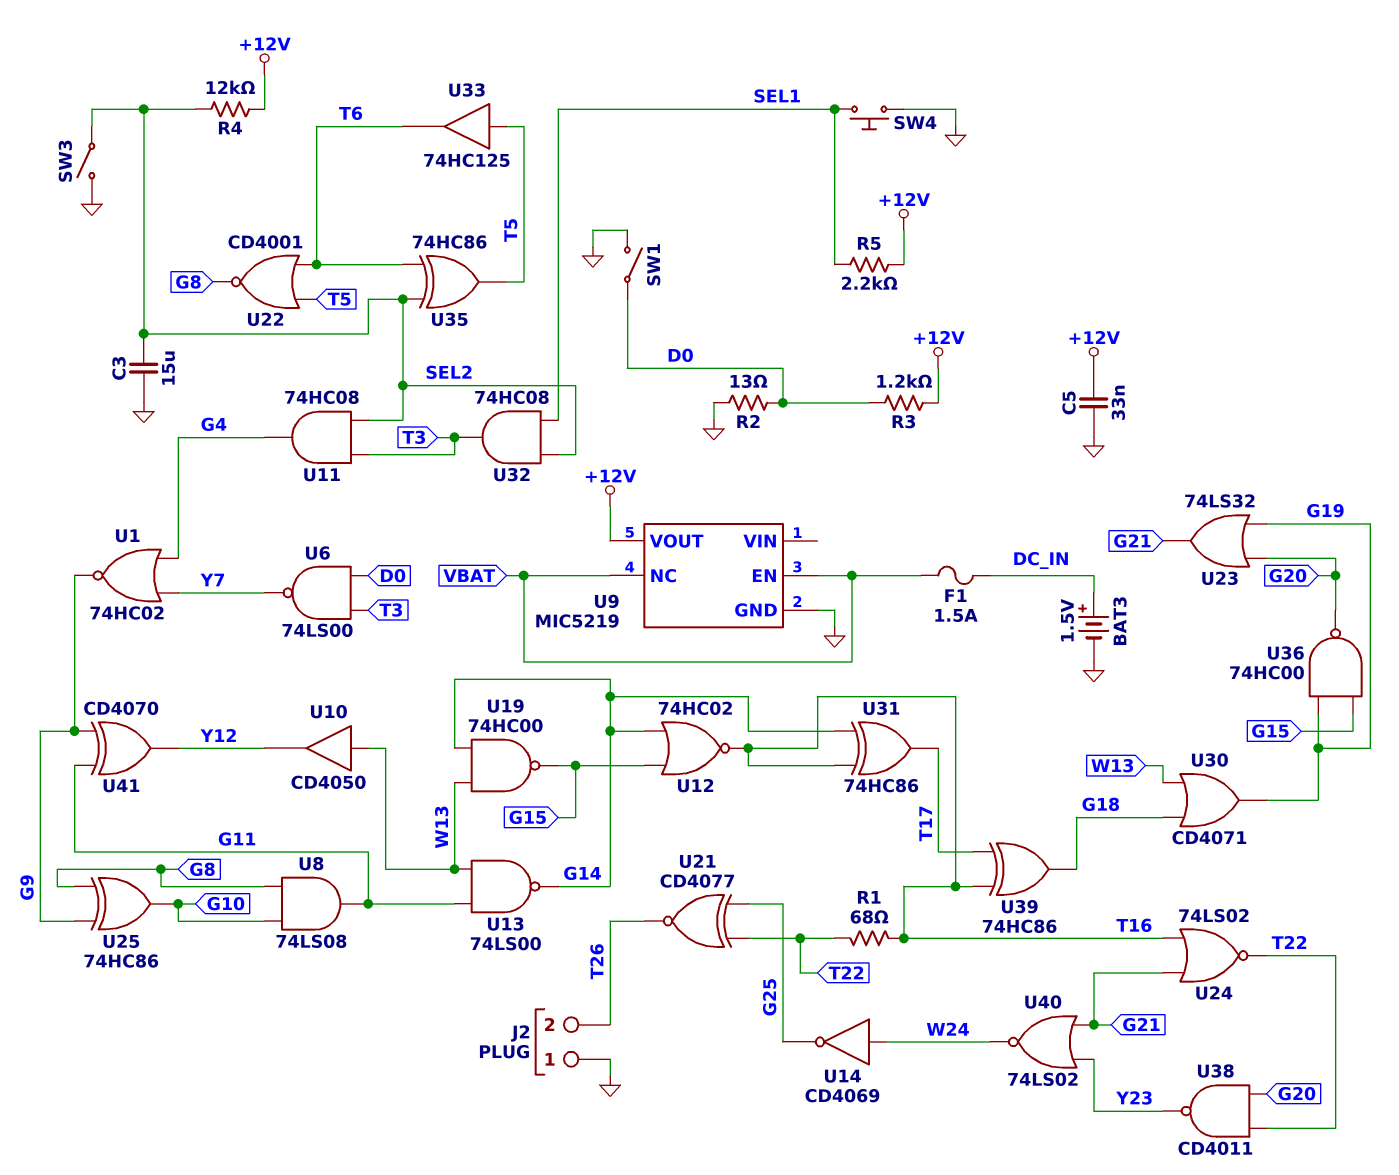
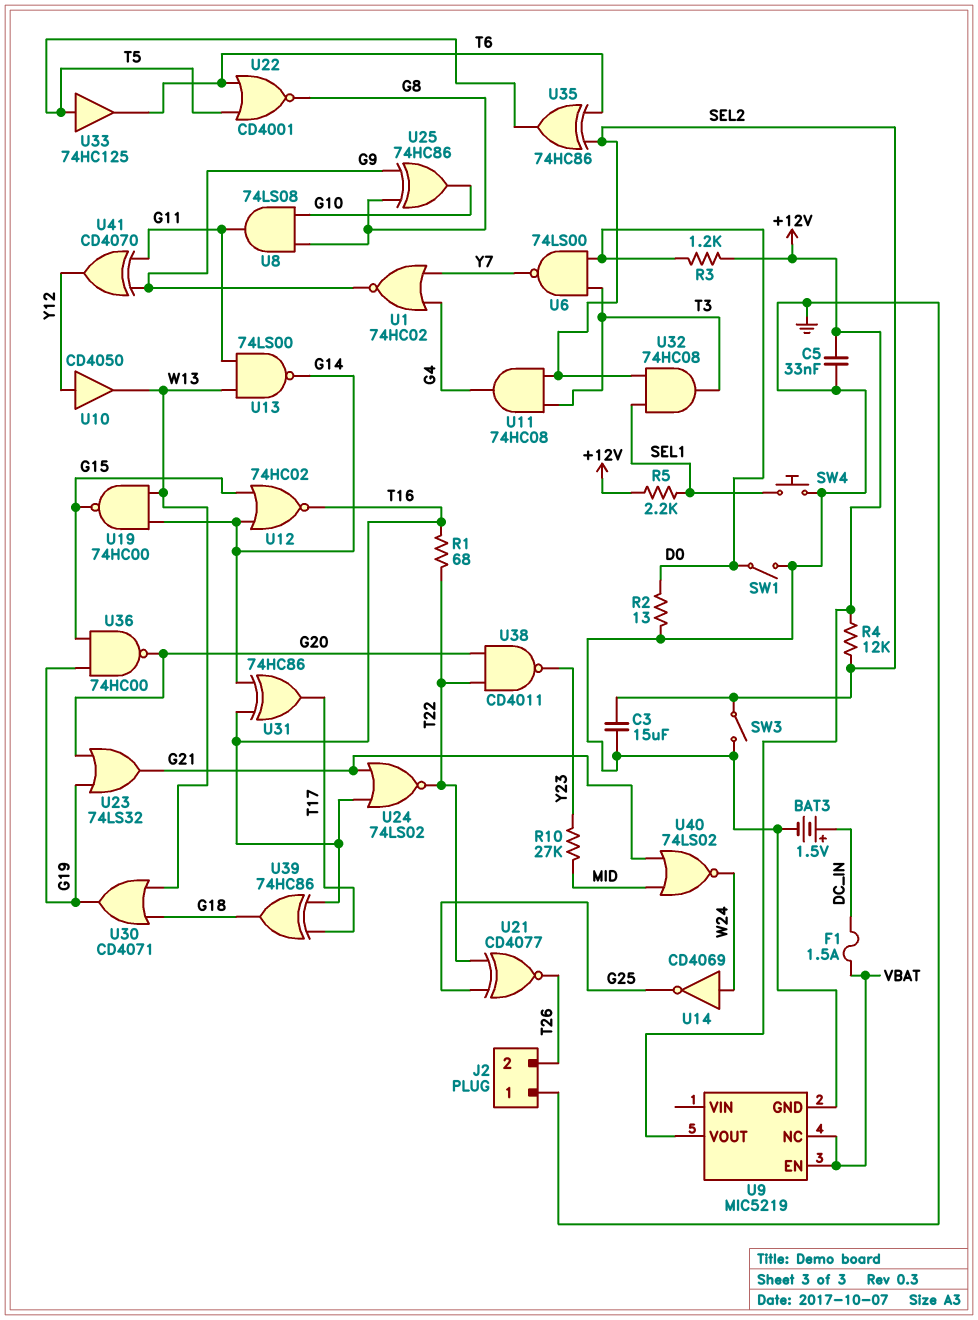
R10: none -> 27k (MID, Y23)
U10: buffer CD4050 (in W13, out Y12) -> buffer CD4050 (in Y12, out W13)
U40: NOR 74LS02 (in G21, in Y23, out W24) -> NOR 74LS02 (in G21, in MID, out W24)

